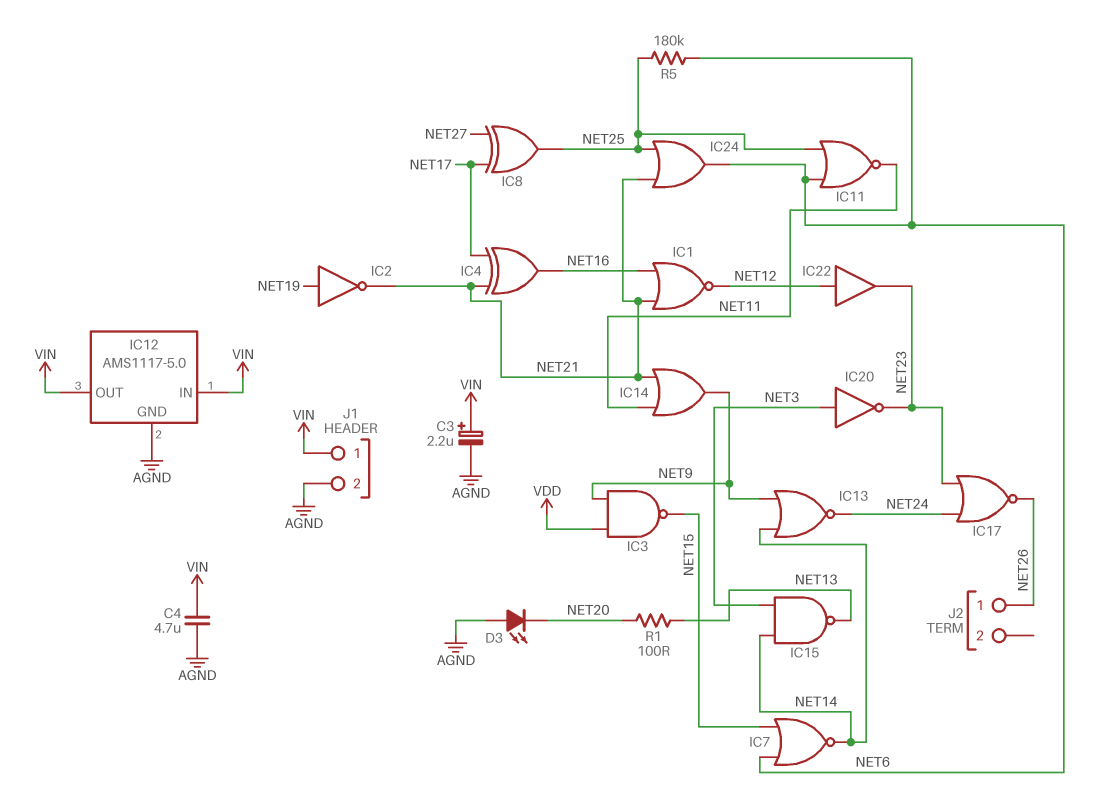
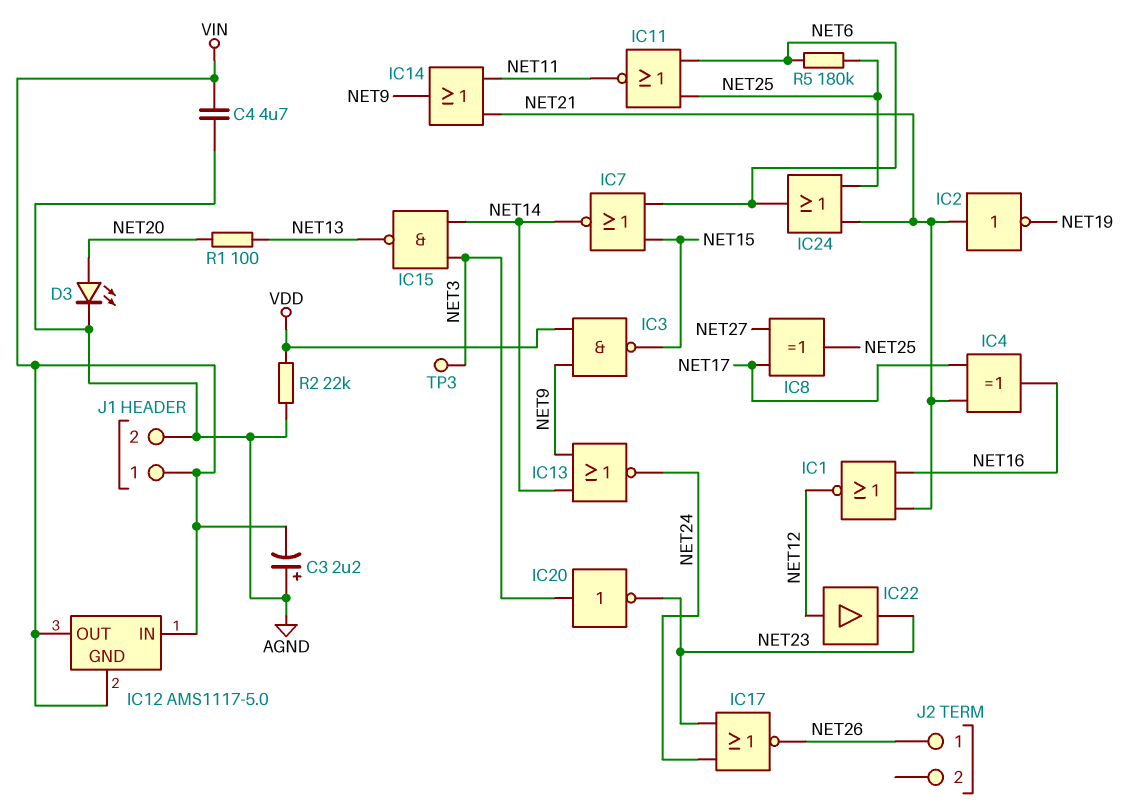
C3: 2.2uF (plus VIN, minus AGND) -> 2.2uF (plus AGND, minus VIN)
D3: LED (A AGND, K NET20) -> LED (A NET20, K AGND)
IC2: NOT (in NET19, out NET21) -> NOT (in NET21, out NET19)
IC12 pin GND: AGND -> VIN
R2: none -> 22k (AGND, VDD)
TP3: none -> test point (NET3)

